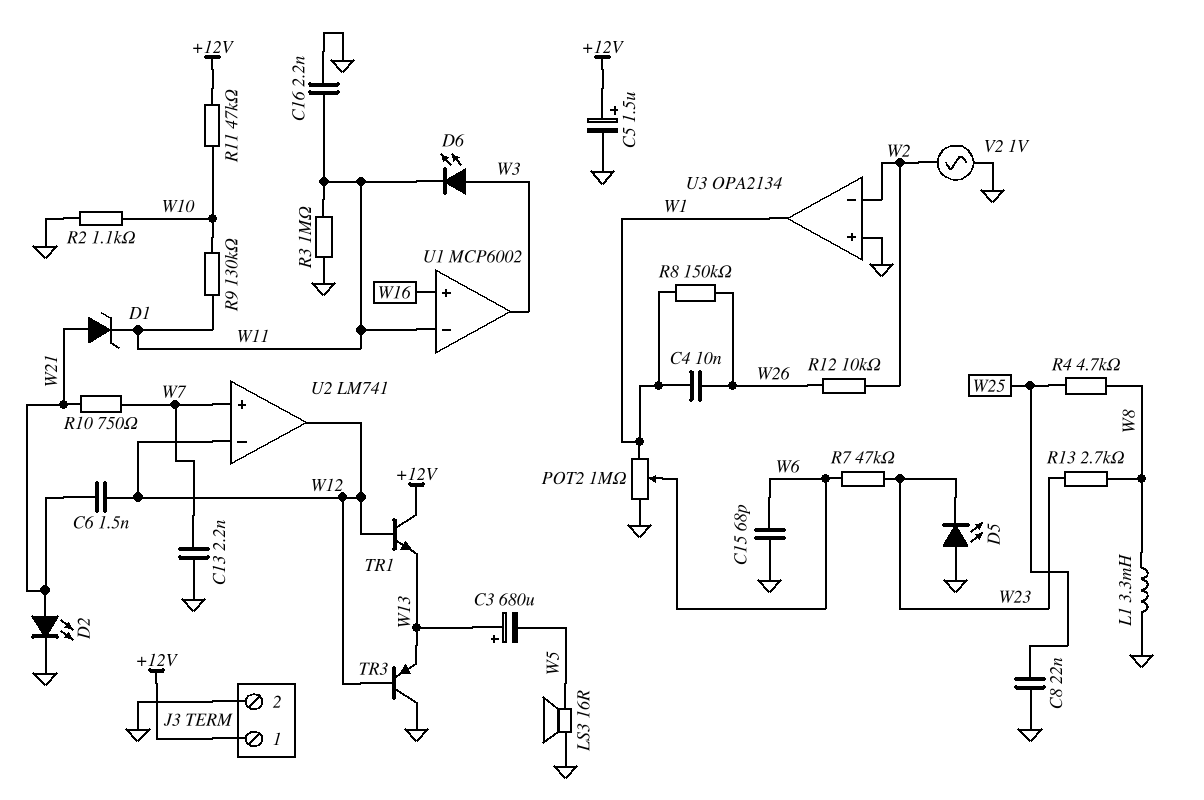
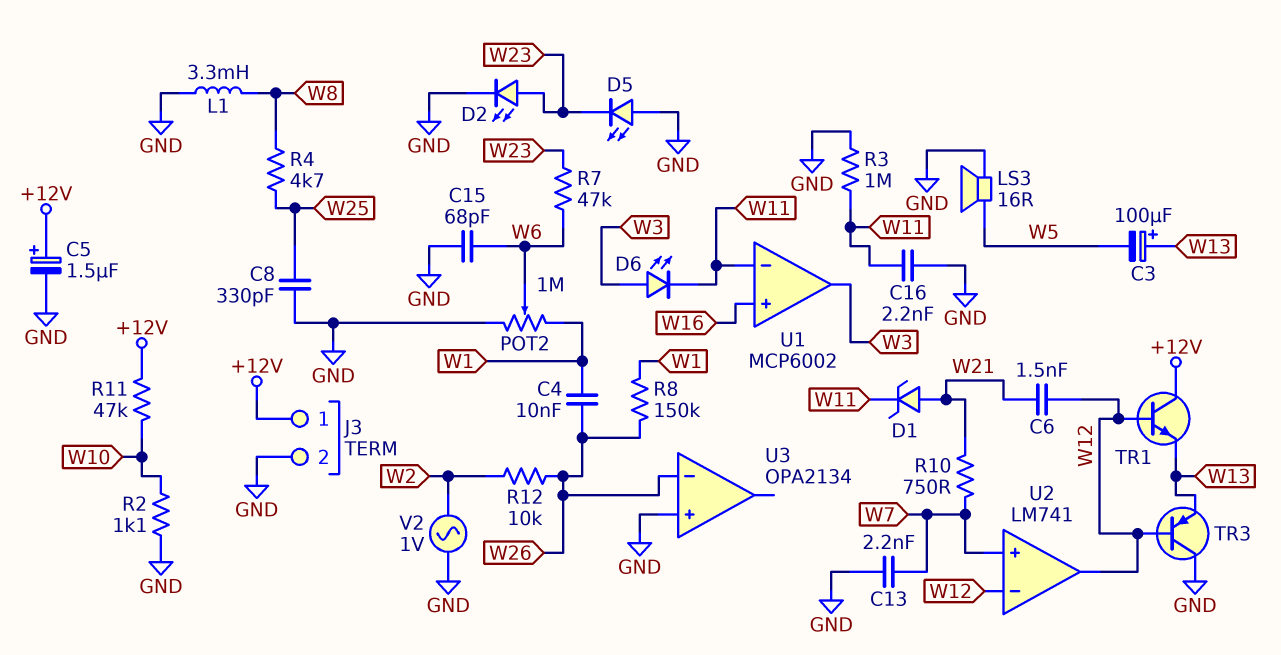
C3: 680uF (plus W13, minus W5) -> 100uF (plus W13, minus W5)
C8: 22nF (GND, W25) -> 330pF (GND, W25)
D2: LED (A W21, K GND) -> LED (A W23, K GND)
R9: 130k (W10, W11) -> none
R13: 2.7k (W8, W23) -> none
U3 pin in-: W2 -> W26
U3 pin out: W1 -> none

